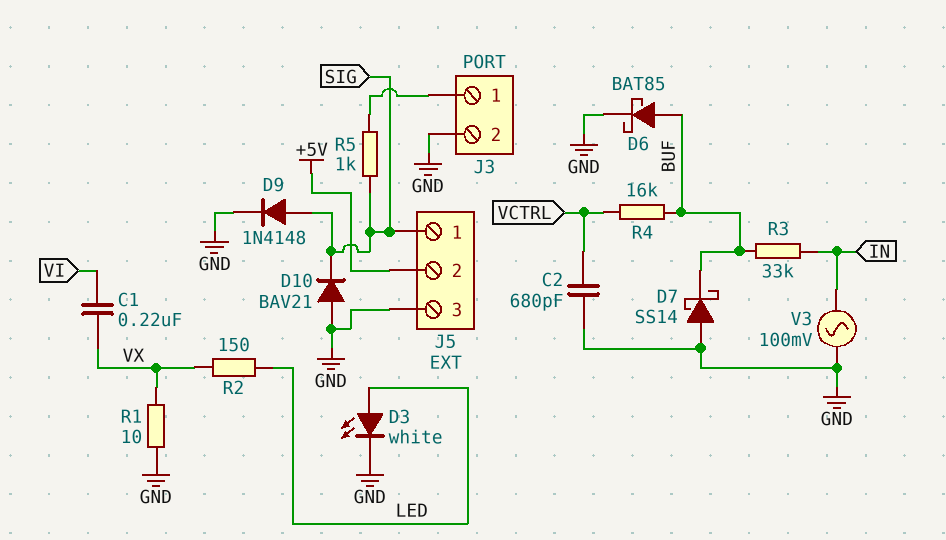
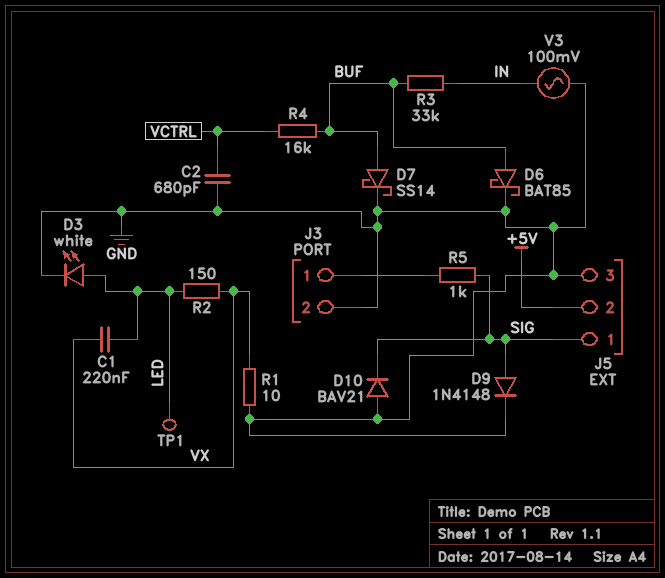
C1: 220nF (VI, VX) -> 220nF (LED, VX)
D7: schottky SS14 (A GND, K BUF) -> schottky SS14 (A BUF, K GND)
TP1: none -> test point (LED)

